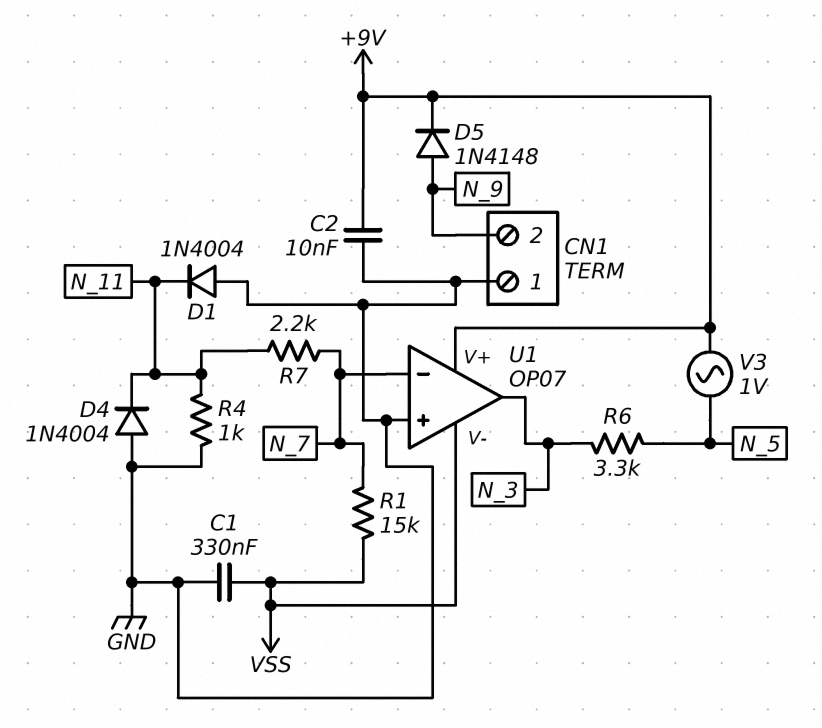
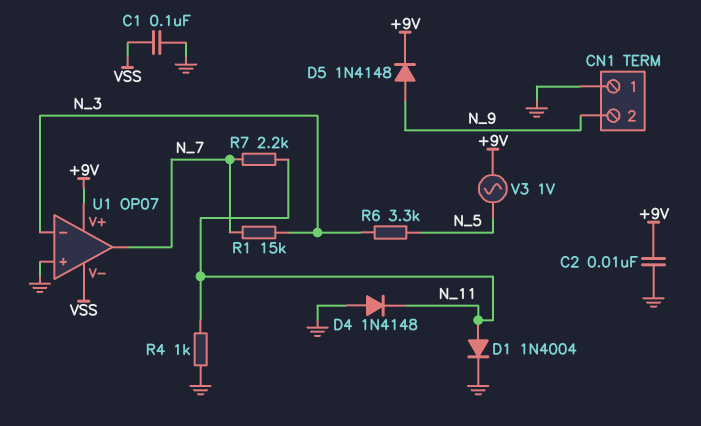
C1: 330nF (GND, VSS) -> 100nF (GND, VSS)
D1: diode 1N4004 (A GND, K N_11) -> diode 1N4004 (A N_11, K GND)
D4: diode 1N4004 (A GND, K N_11) -> diode 1N4148 (A GND, K N_11)
R1: 15k (N_7, VSS) -> 15k (N_3, N_7)
U1 pin in-: N_7 -> N_3
U1 pin out: N_3 -> N_7

